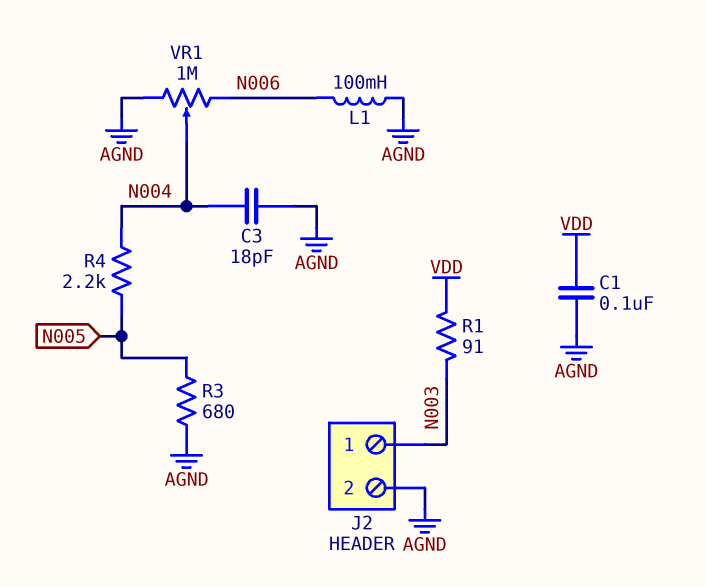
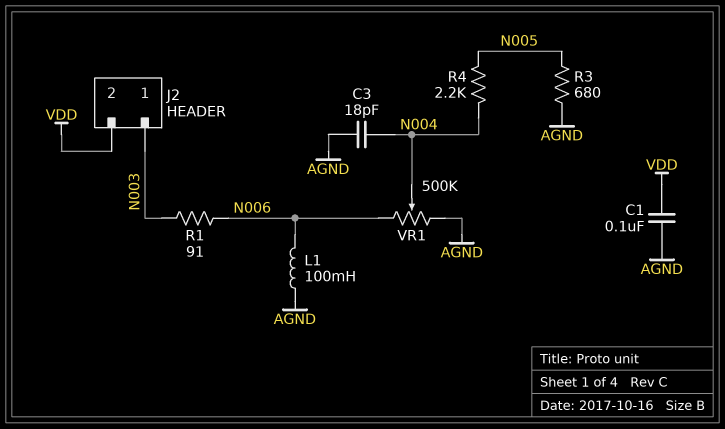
J2 pin 2: AGND -> VDD
R1: 91 (N003, VDD) -> 91 (N003, N006)
VR1: 1M (AGND, N006, wiper N004) -> 500k (AGND, N006, wiper N004)

